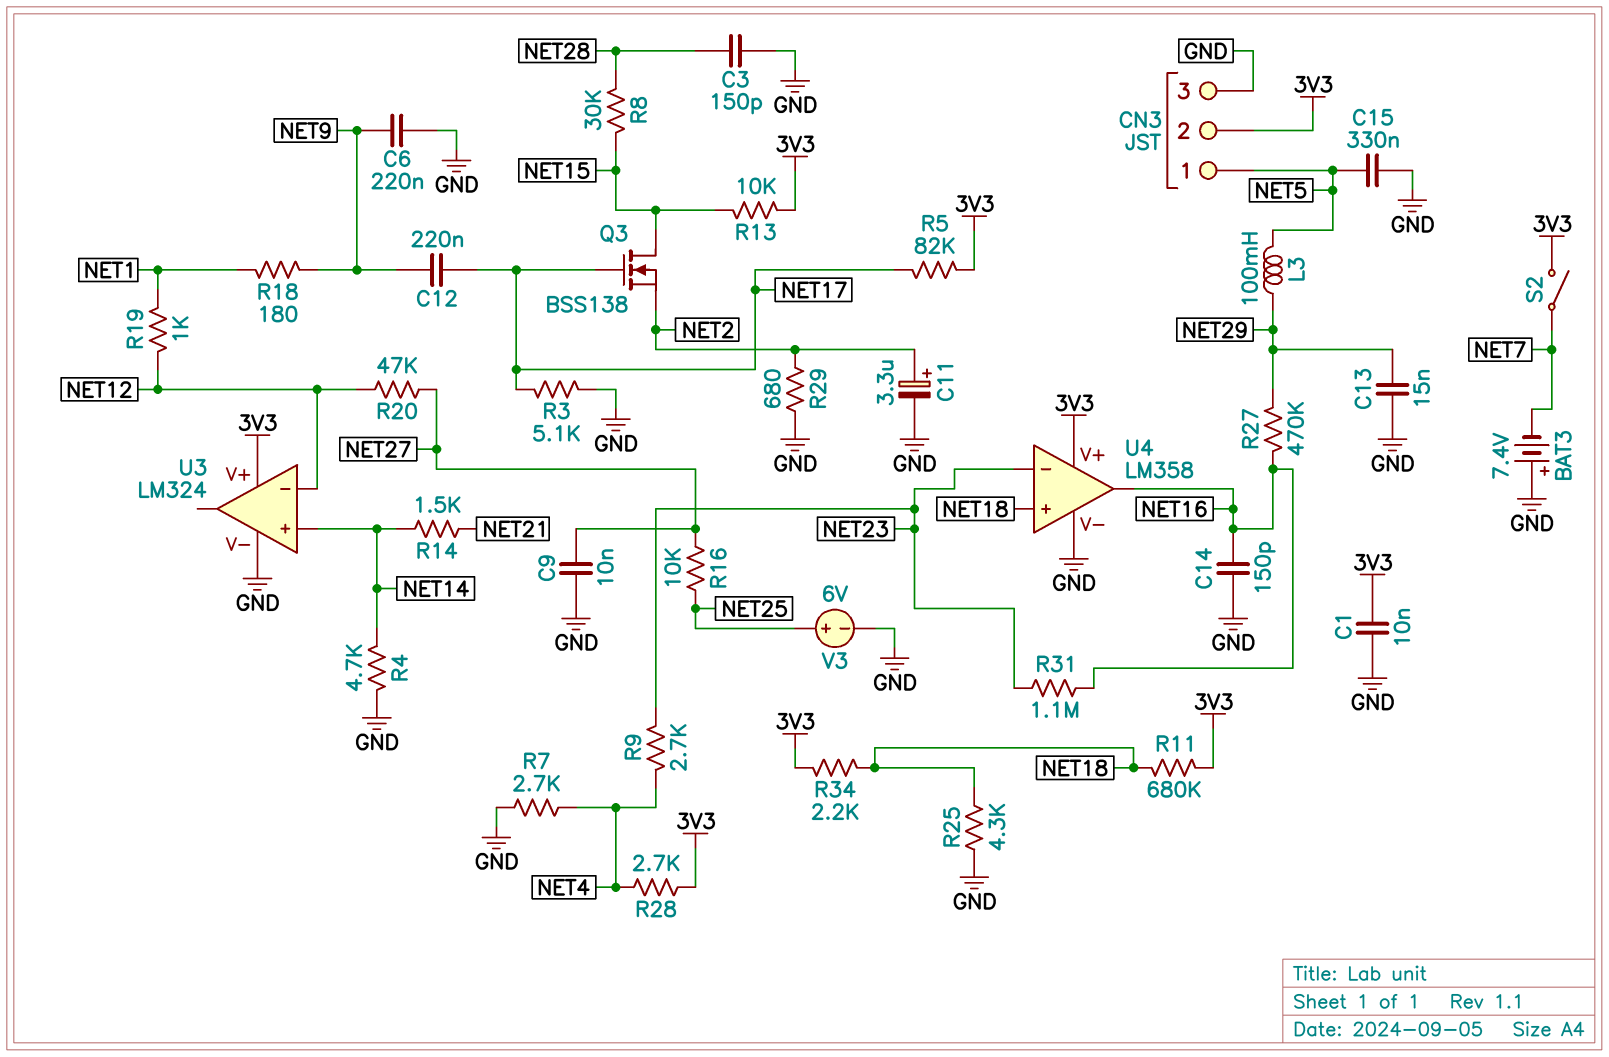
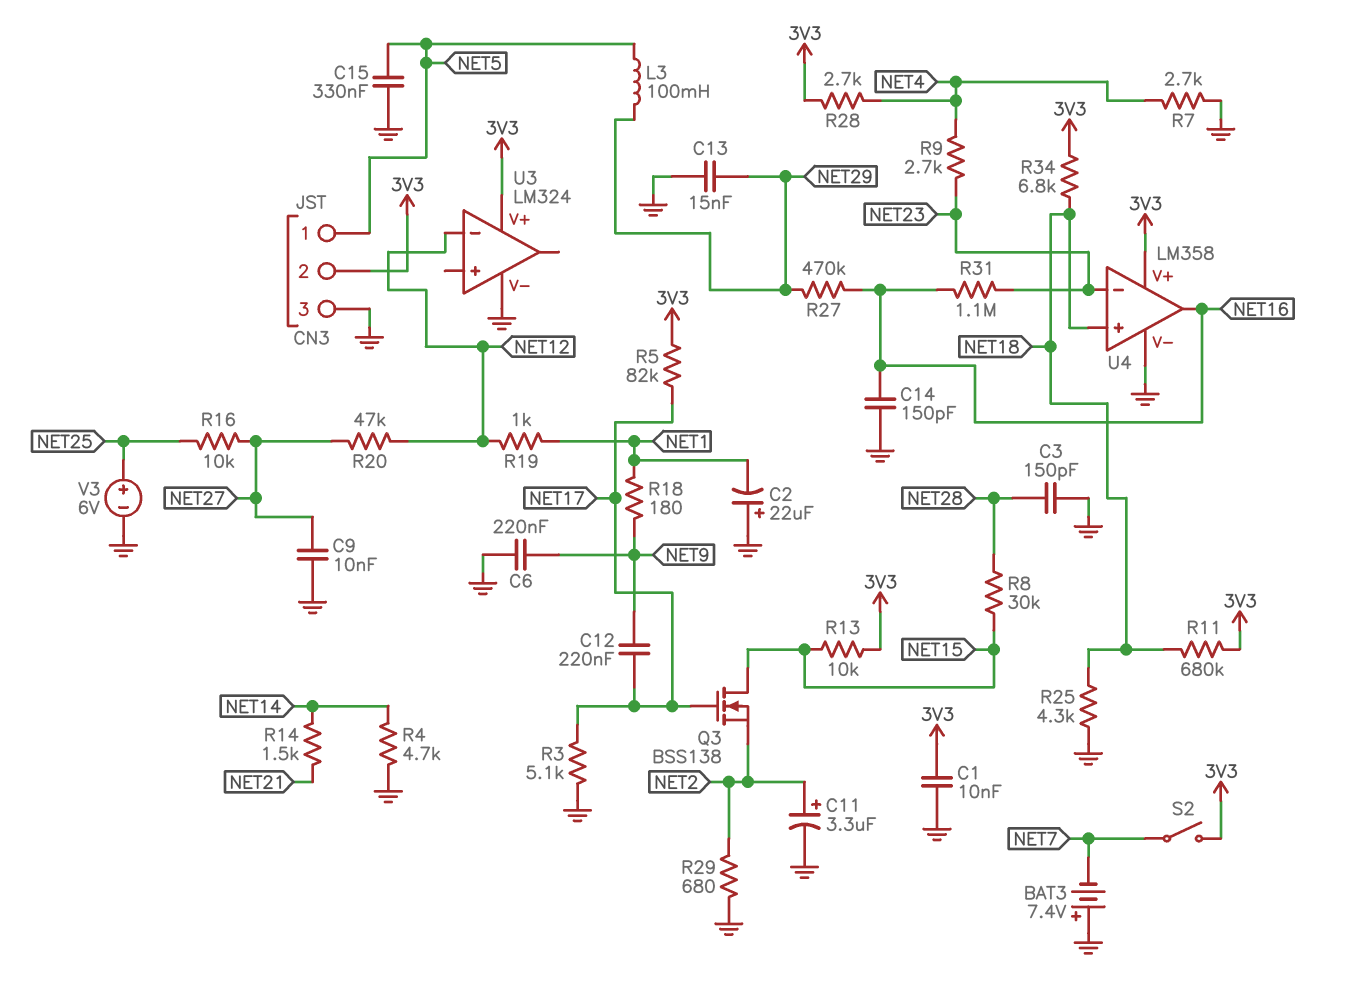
C2: none -> 22uF (plus GND, minus NET1)
R34: 2.2k (3V3, NET18) -> 6.8k (3V3, NET18)
U3 pin in+: NET14 -> none

